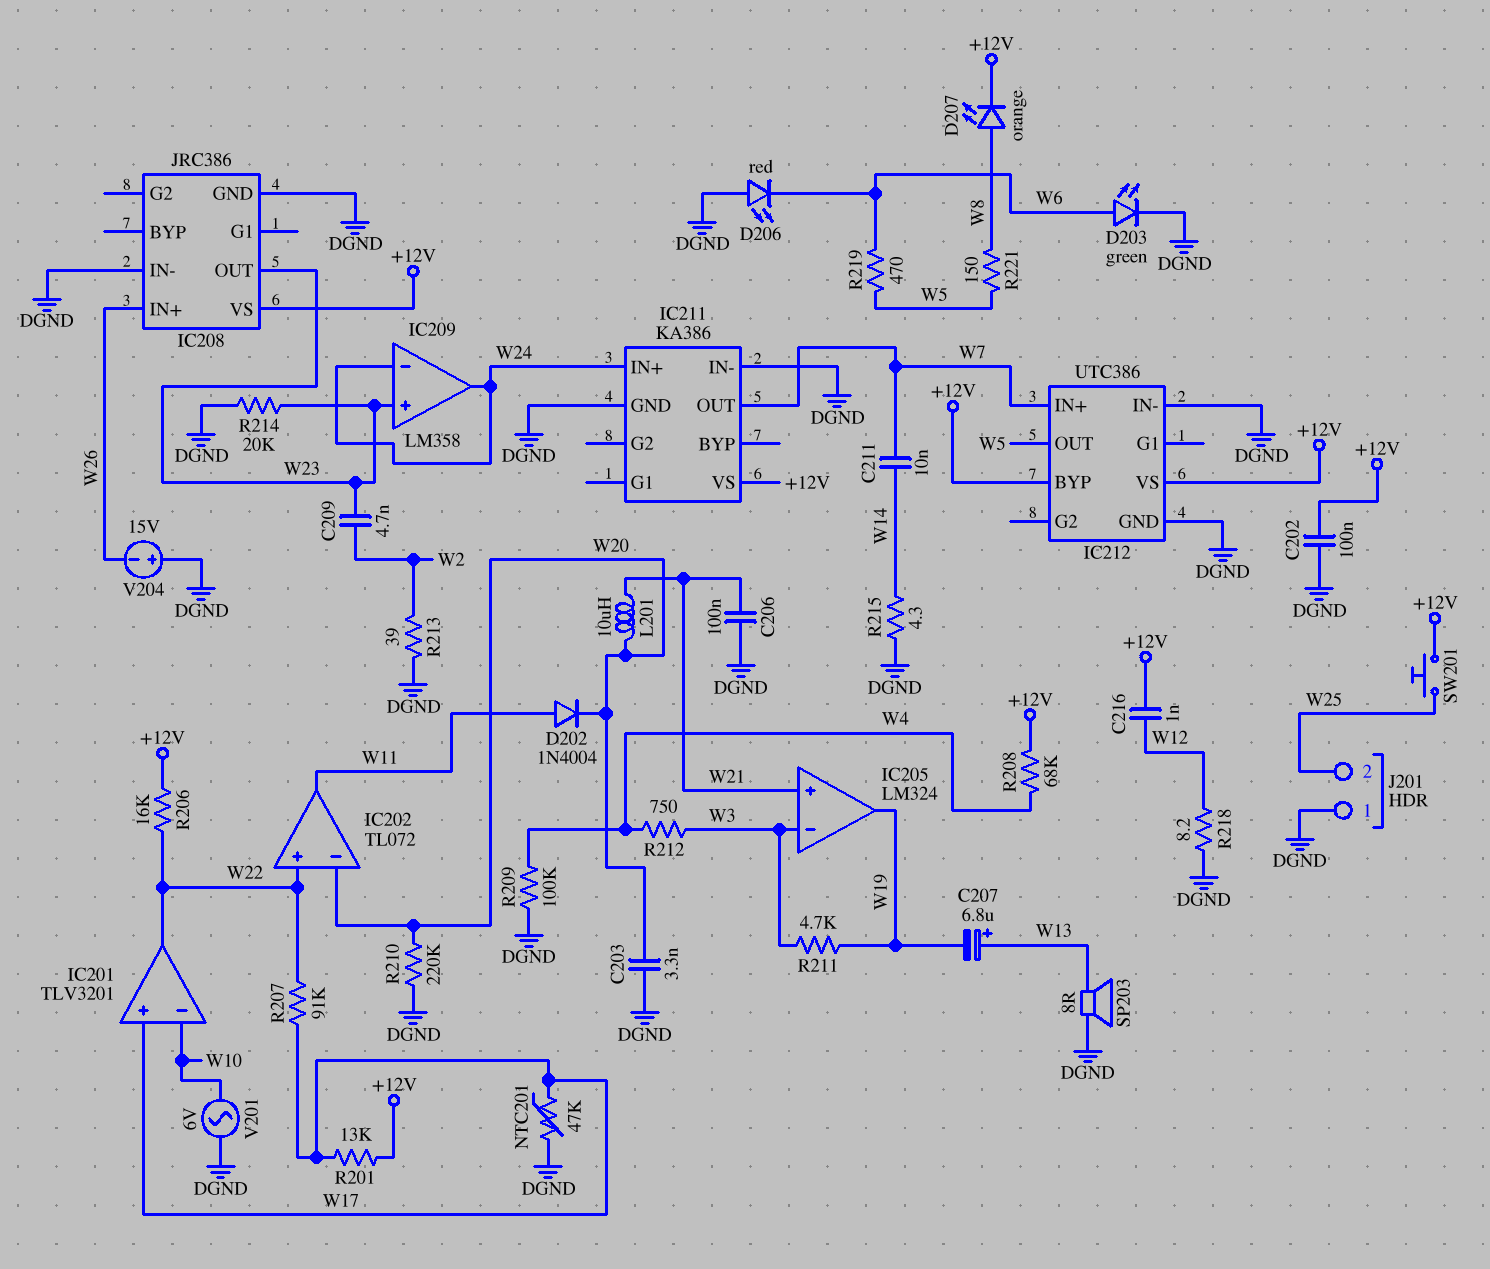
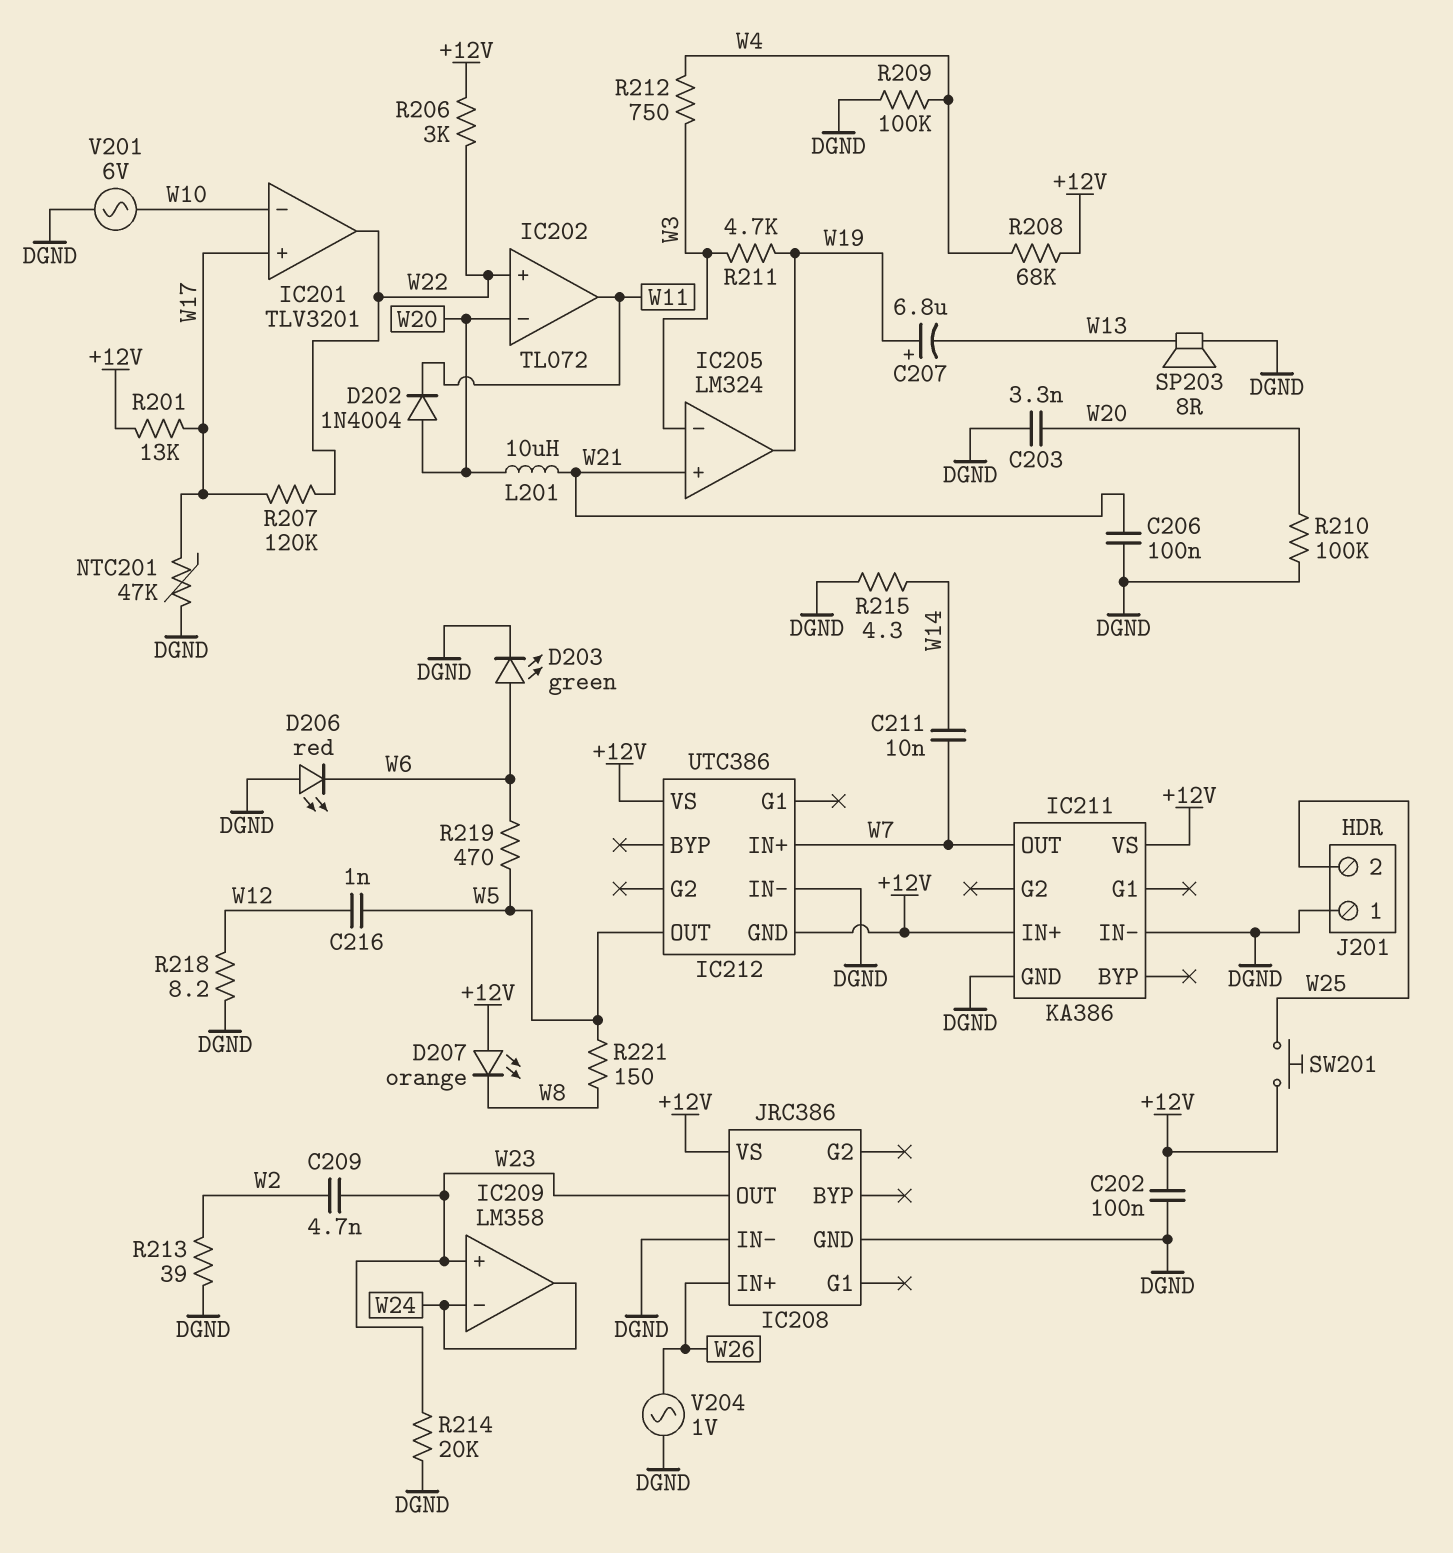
C207: 6.8uF (plus W13, minus W19) -> 6.8uF (plus W19, minus W13)
C216: 1nF (+12V, W12) -> 1nF (W5, W12)
D202: diode 1N4004 (A W11, K W20) -> diode 1N4004 (A W20, K W11)
D207: LED orange (A W8, K +12V) -> LED orange (A +12V, K W8)
IC211 pin IN+: W24 -> +12V
IC212 pin BYP: +12V -> none
IC212 pin GND: DGND -> +12V
R206: 16k (+12V, W22) -> 3k (+12V, W22)
R207: 91k (W17, W22) -> 120k (W17, W22)
R210: 220k (DGND, W20) -> 100k (DGND, W20)
V204: 15V (plus DGND, minus W26) -> AC 1V (DGND, W26)

